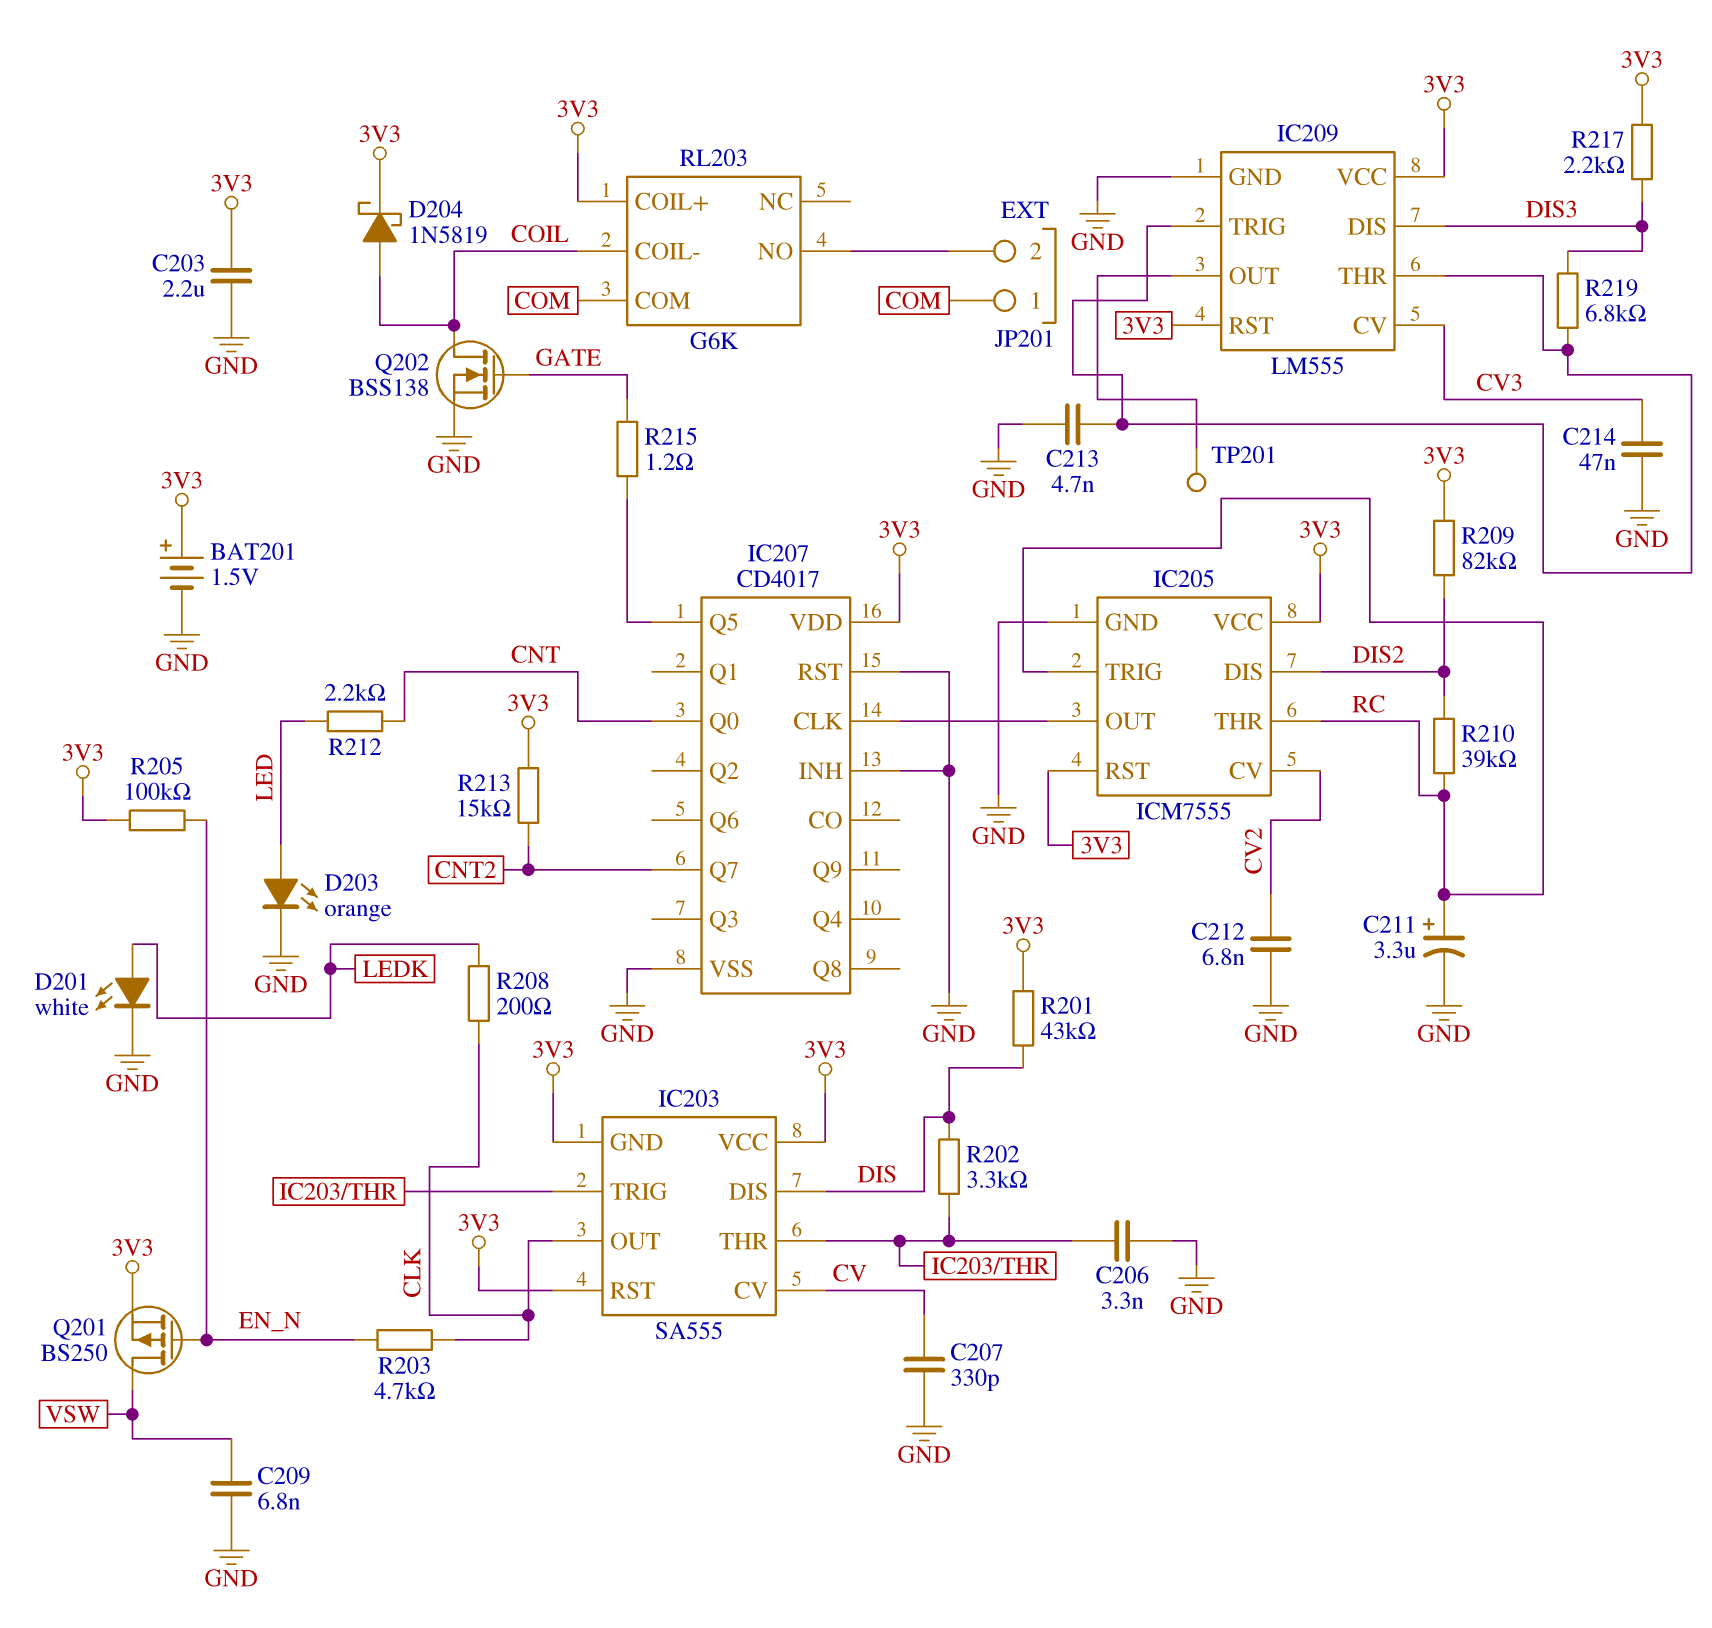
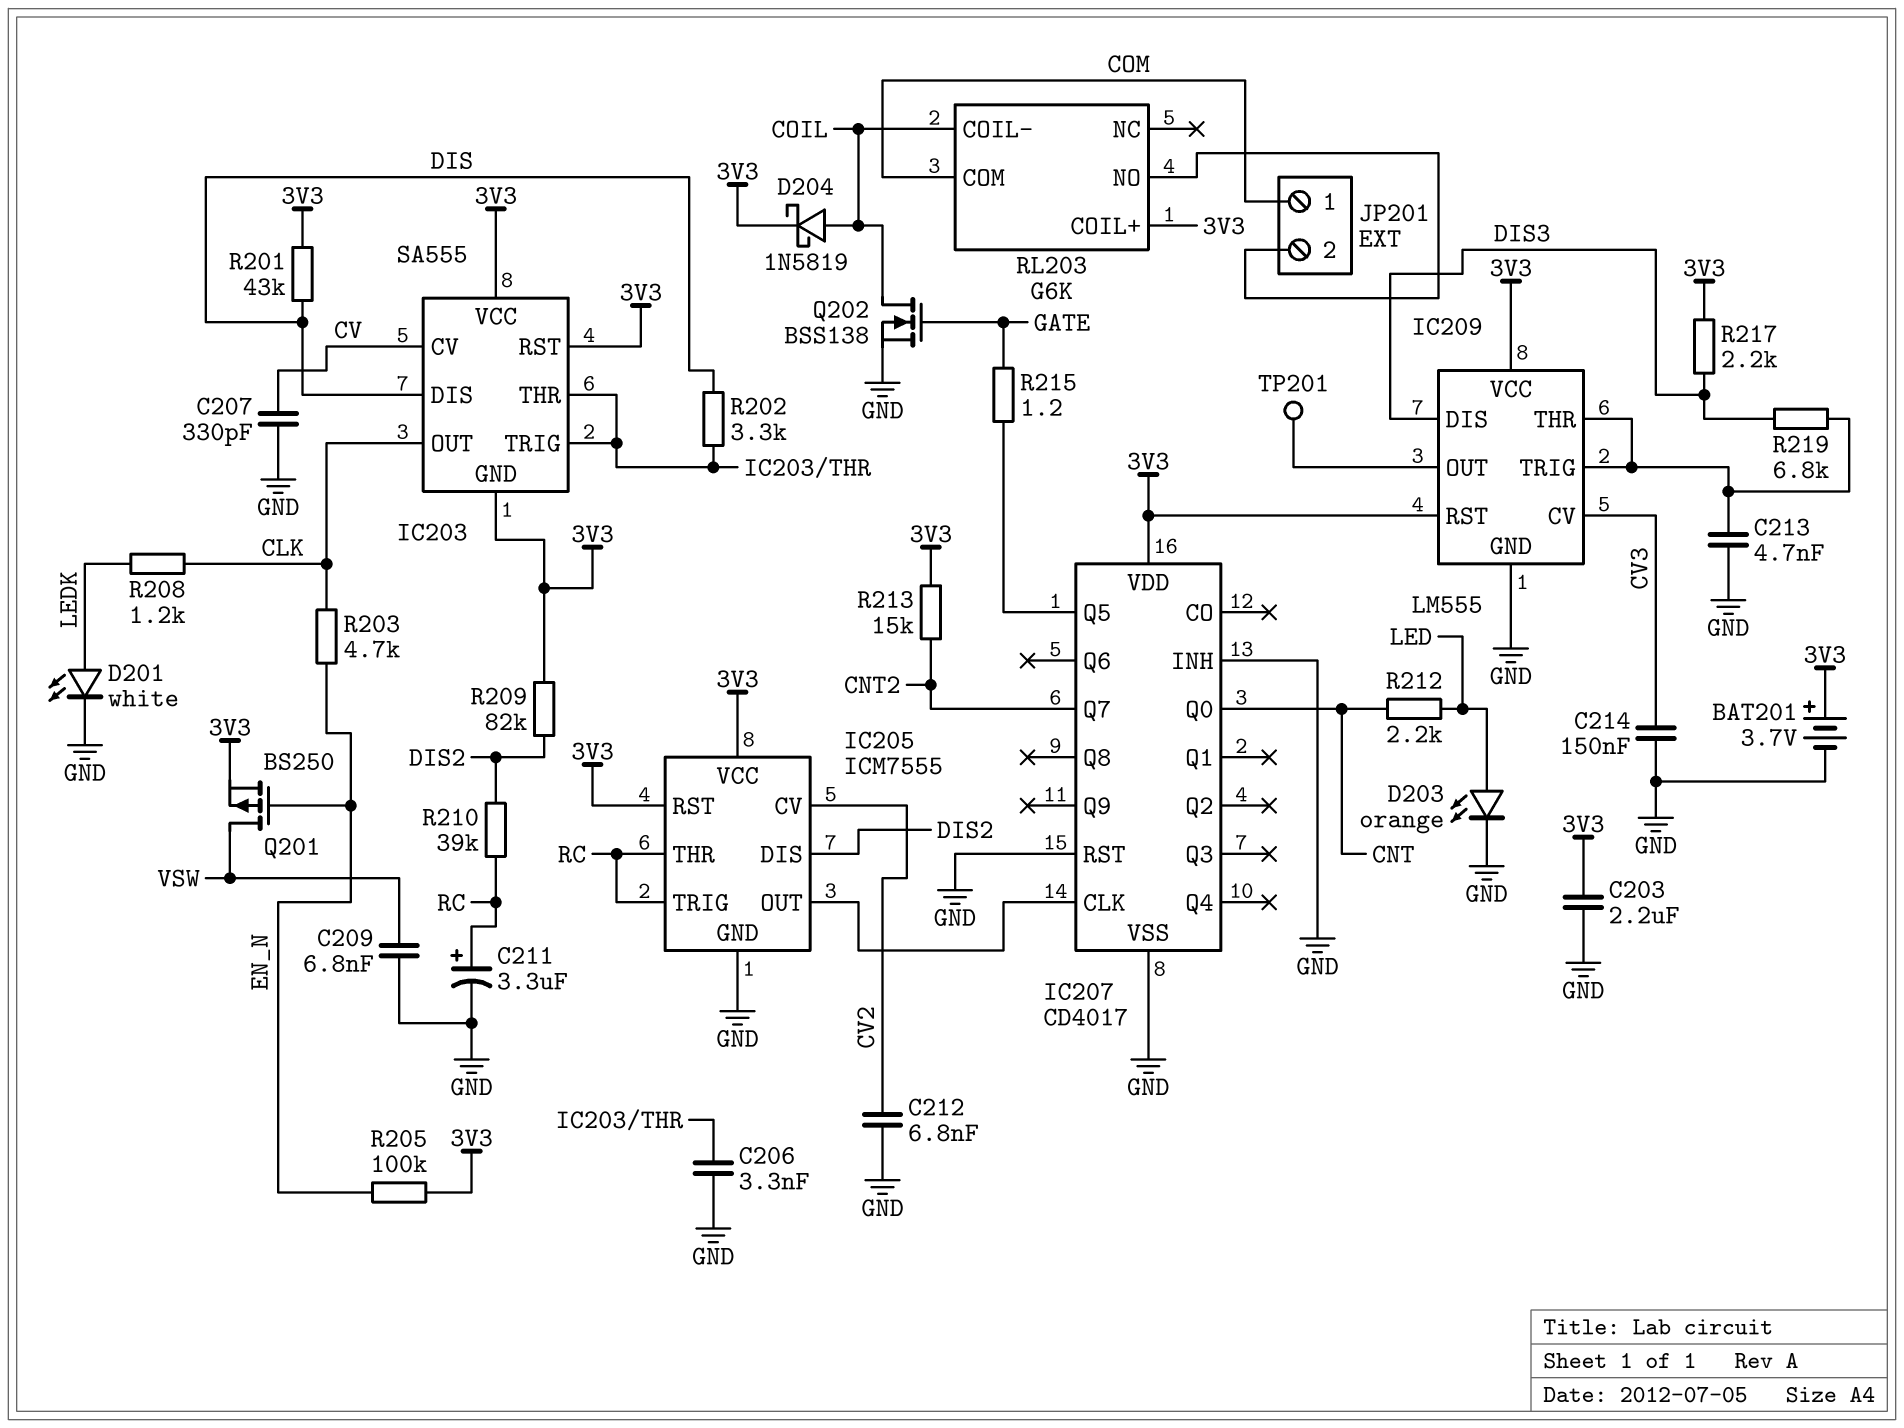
BAT201: 1.5V (plus 3V3, minus GND) -> 3.7V (plus 3V3, minus GND)
C214: 47nF (CV3, GND) -> 150nF (CV3, GND)
R208: 200 (CLK, LEDK) -> 1.2k (CLK, LEDK)

